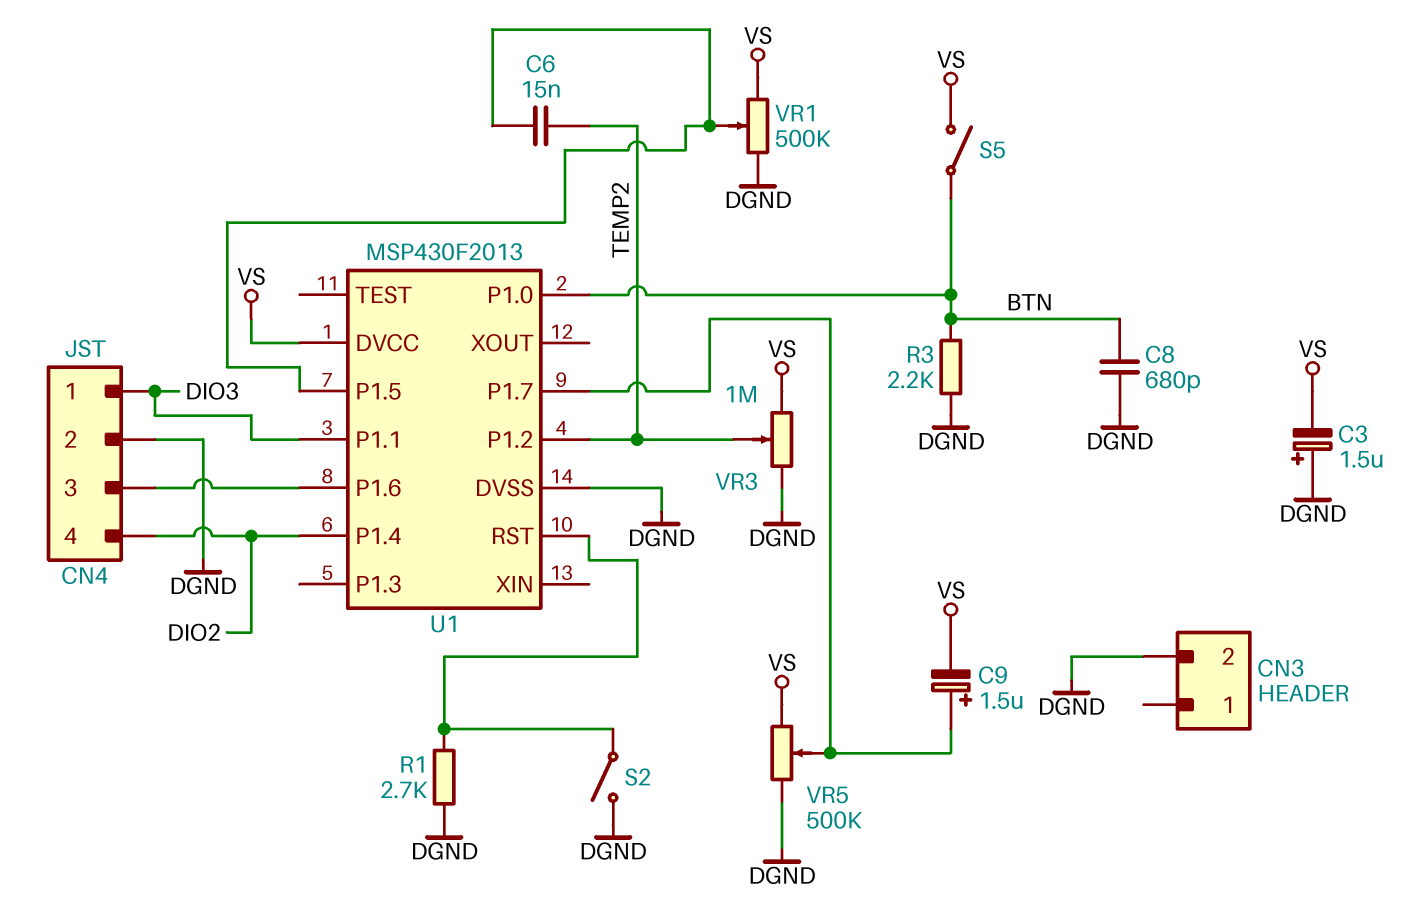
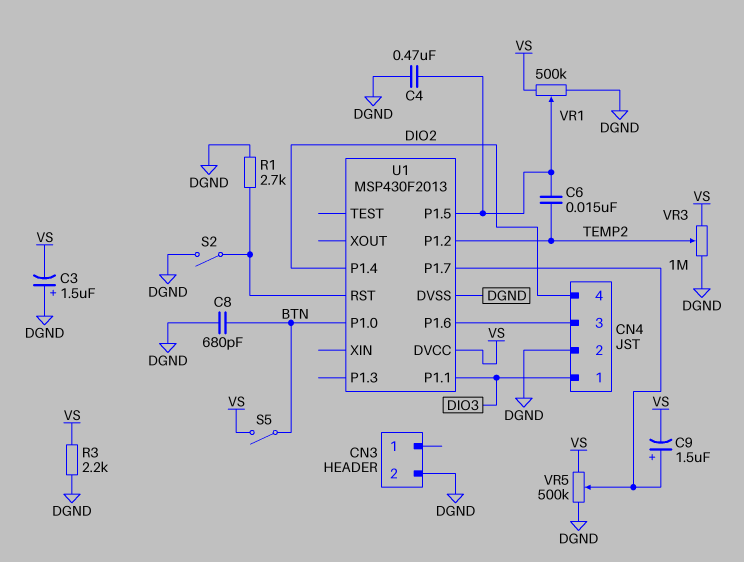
C4: none -> 470nF (DGND, U1/P1.5)
R3: 2.2k (BTN, DGND) -> 2.2k (DGND, VS)

